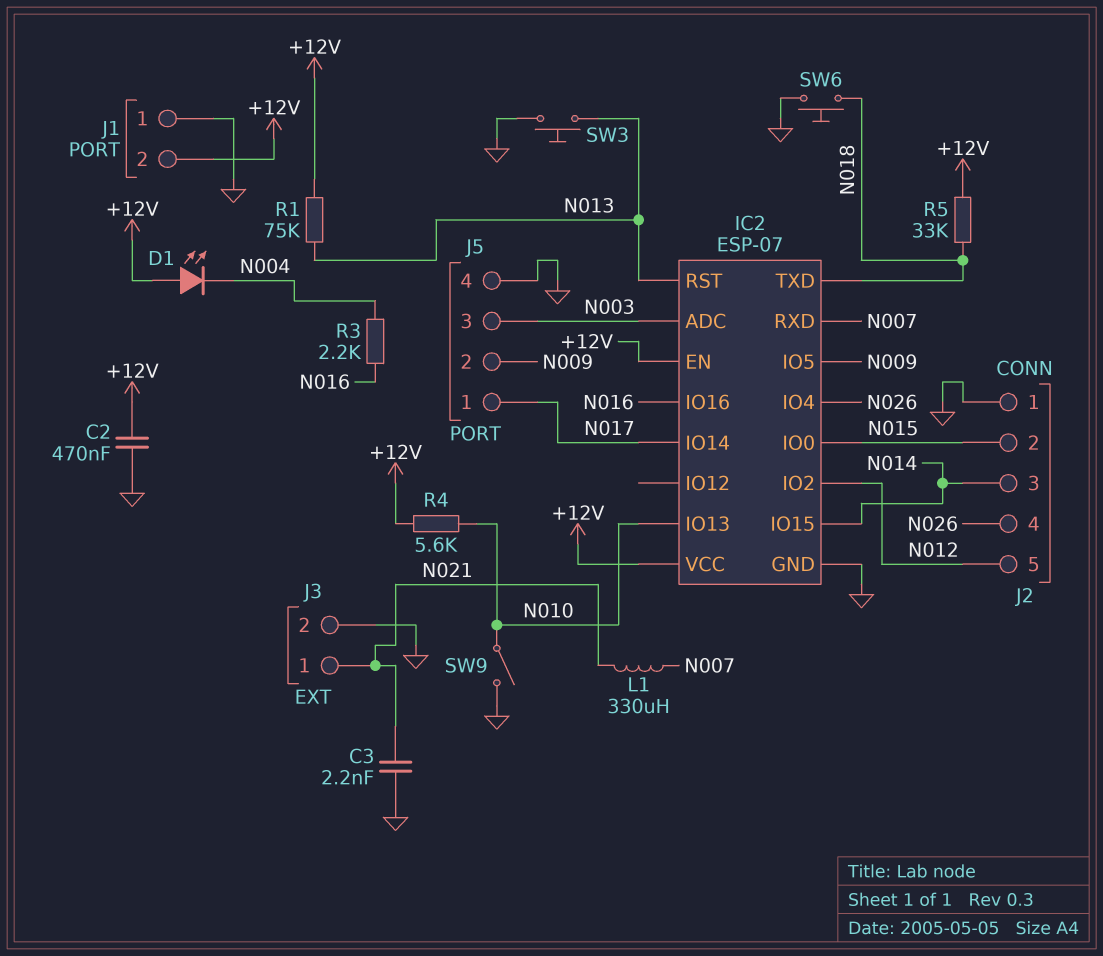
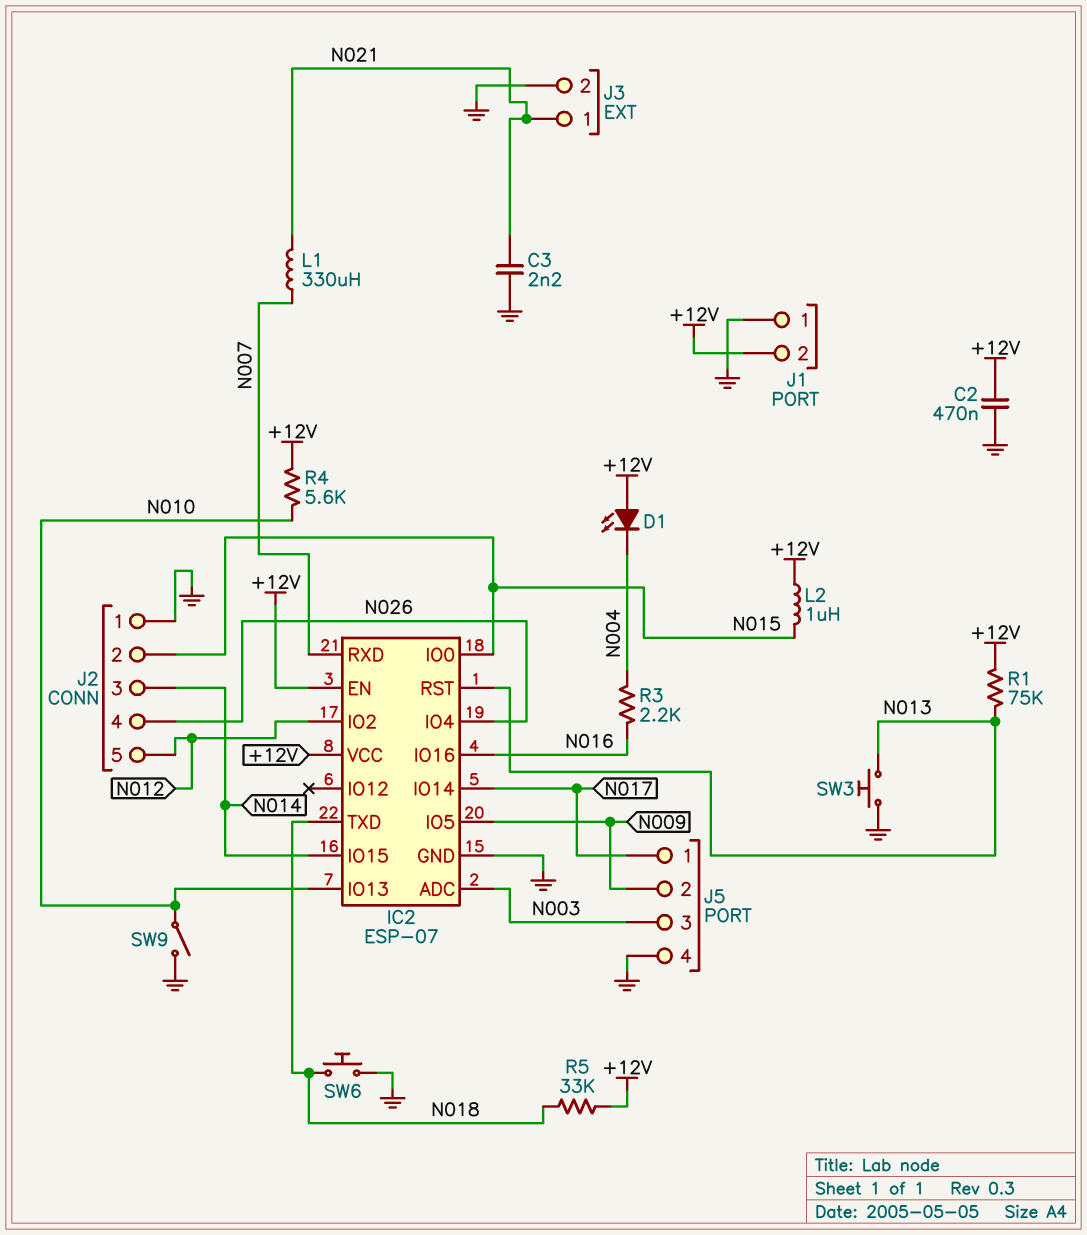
L2: none -> 1uH (+12V, N015)

